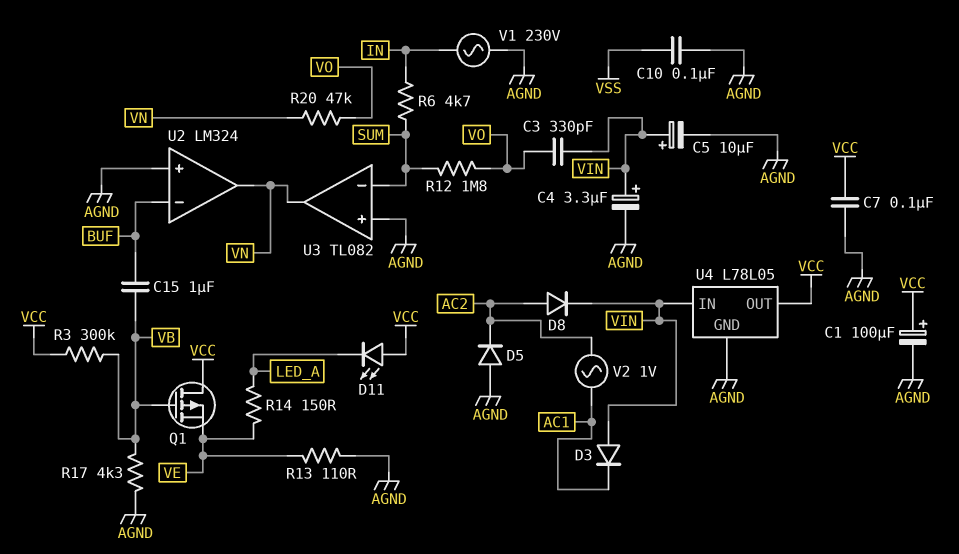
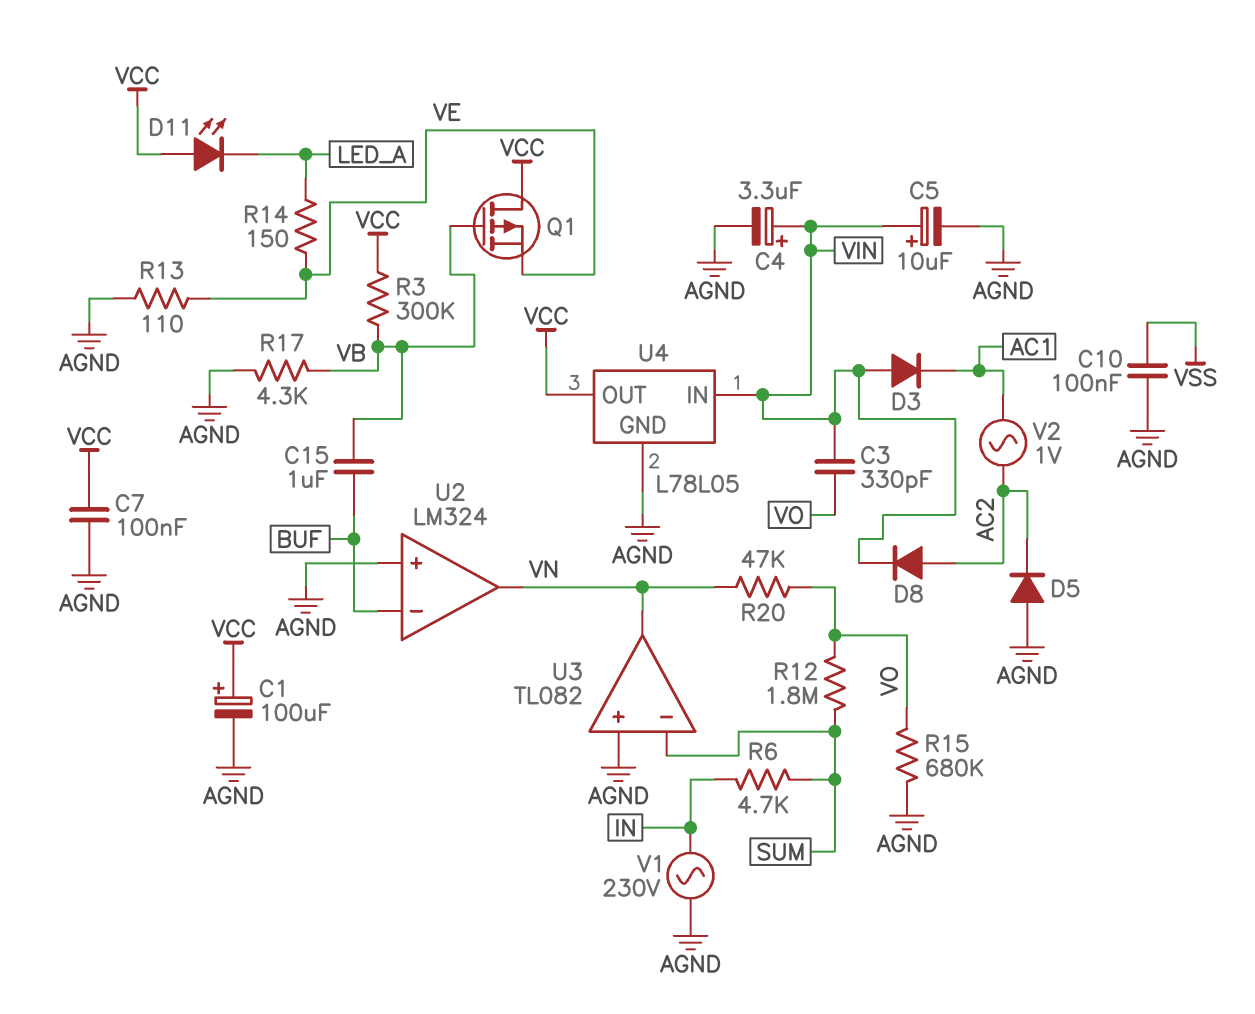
R15: none -> 680k (AGND, VO)

